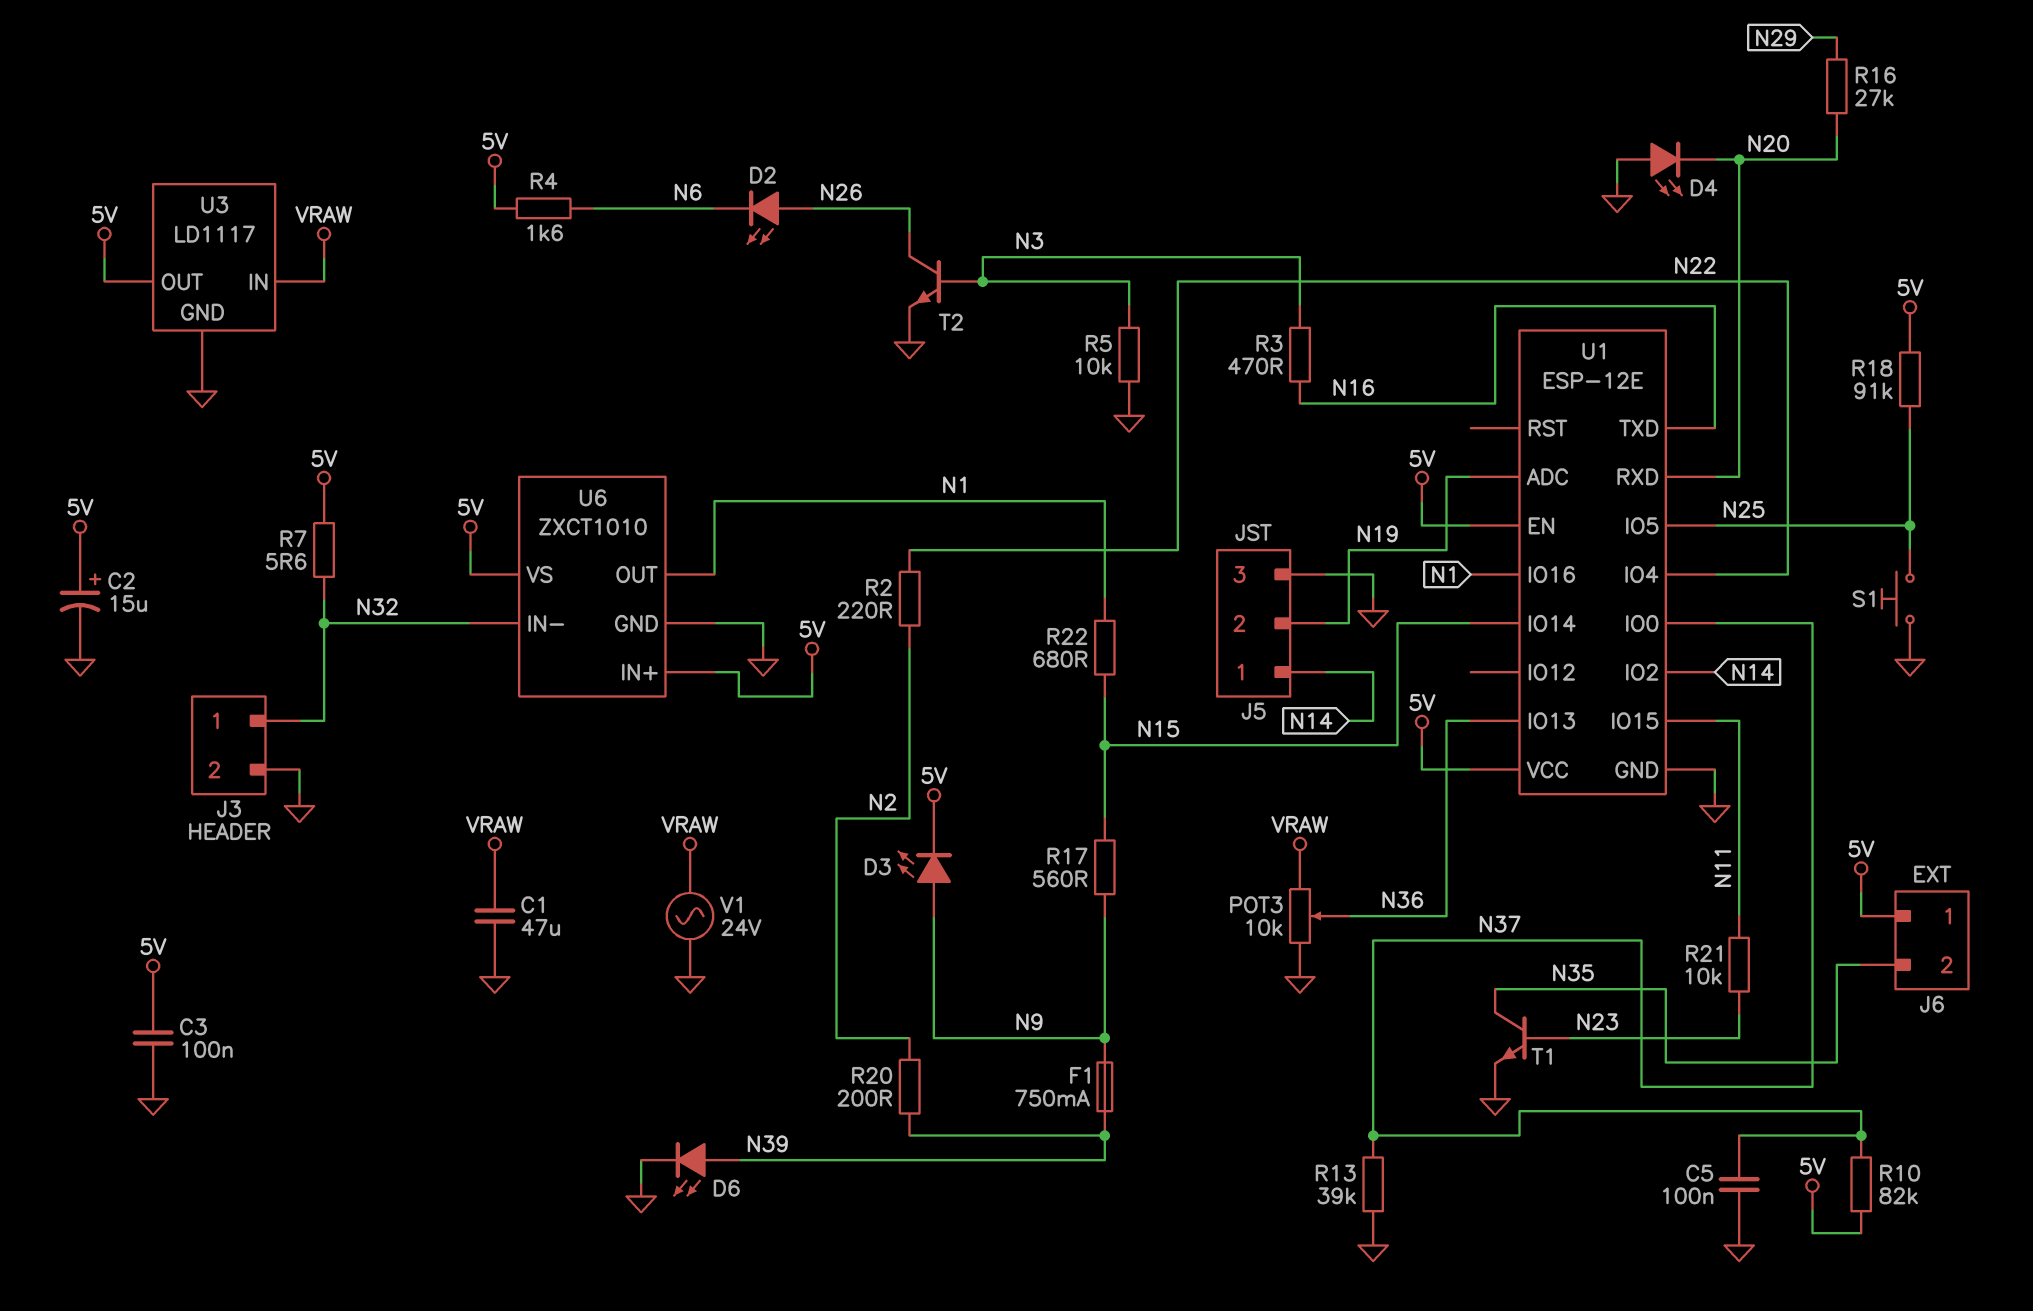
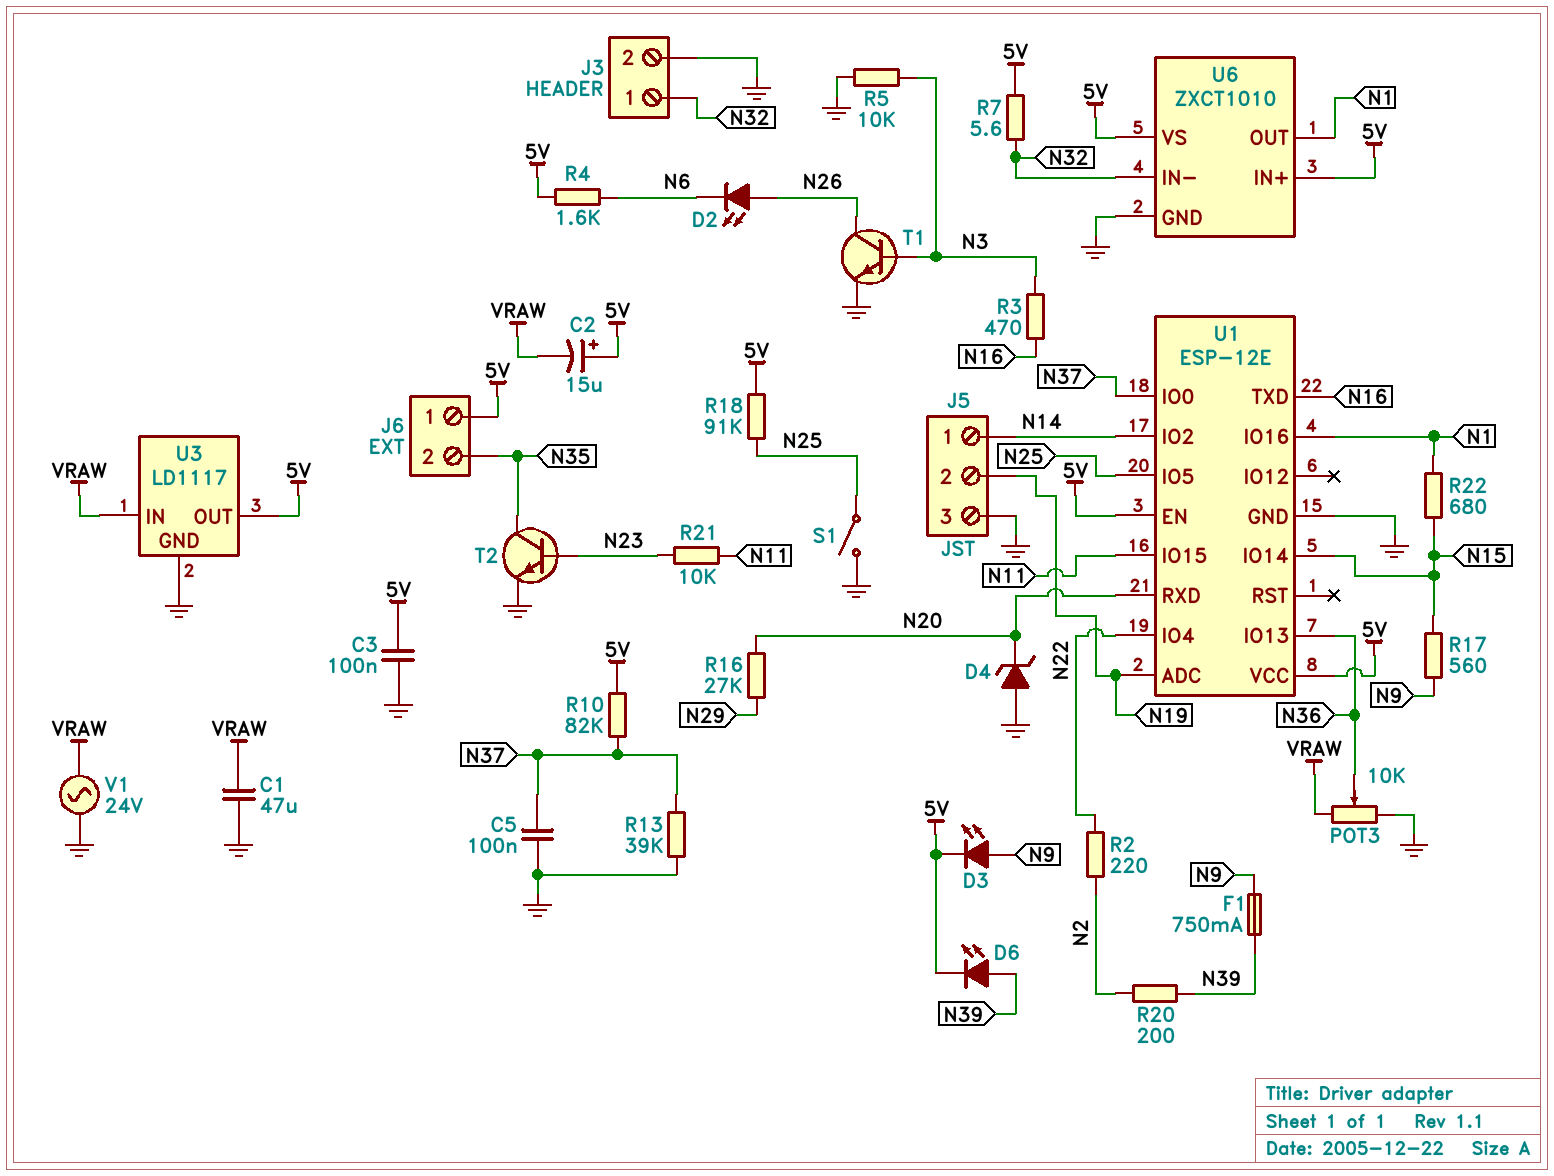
C2: 15uF (plus 5V, minus GND) -> 15uF (plus 5V, minus VRAW)
D4: LED (A GND, K N20) -> zener (A GND, K N20)
D6: LED (A N39, K GND) -> LED (A N39, K 5V)
S1: button (GND, N25) -> switch (GND, N25)
T1: NPN (B N23, C N35, E GND) -> NPN (B N3, C N26, E GND)
T2: NPN (B N3, C N26, E GND) -> NPN (B N23, C N35, E GND)

